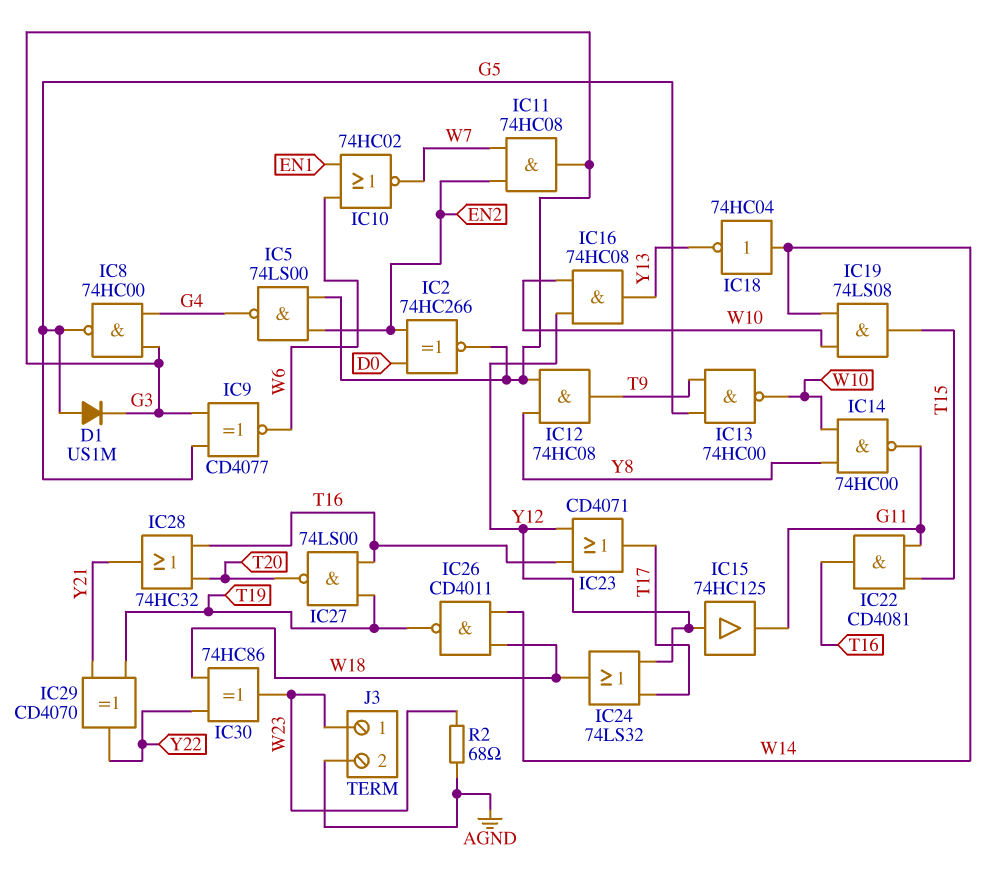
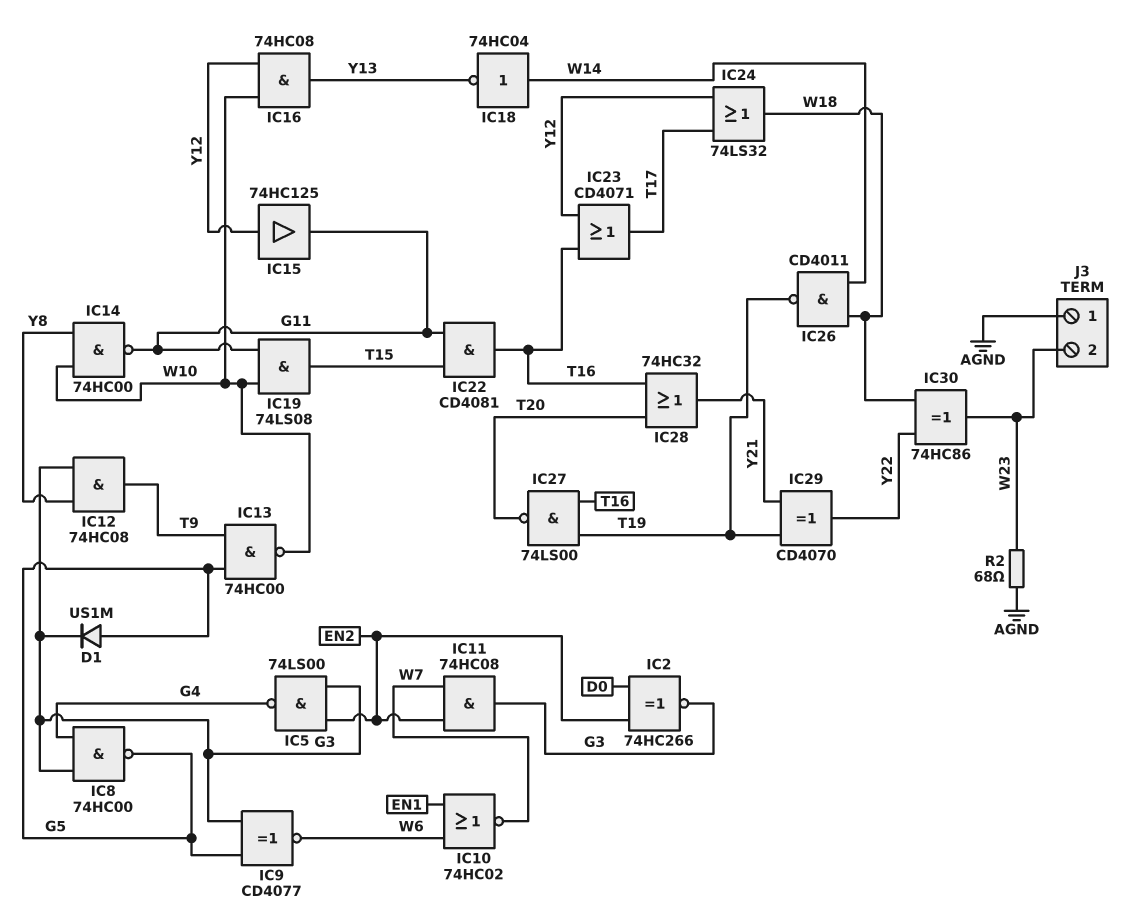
IC19: AND 74LS08 (in W10, in W14, out T15) -> AND 74LS08 (in G11, in W10, out T15)
J3 pin 1: W23 -> AGND
J3 pin 2: AGND -> W23

